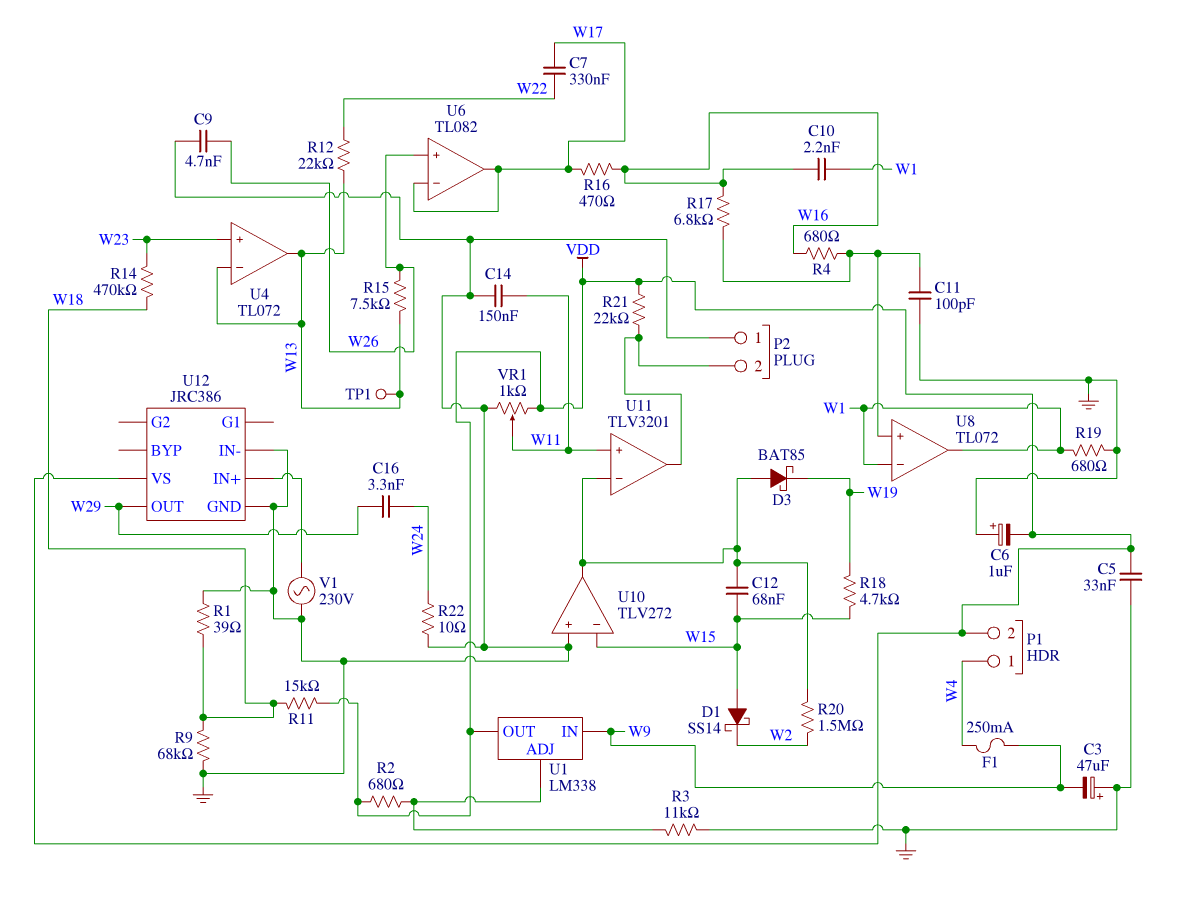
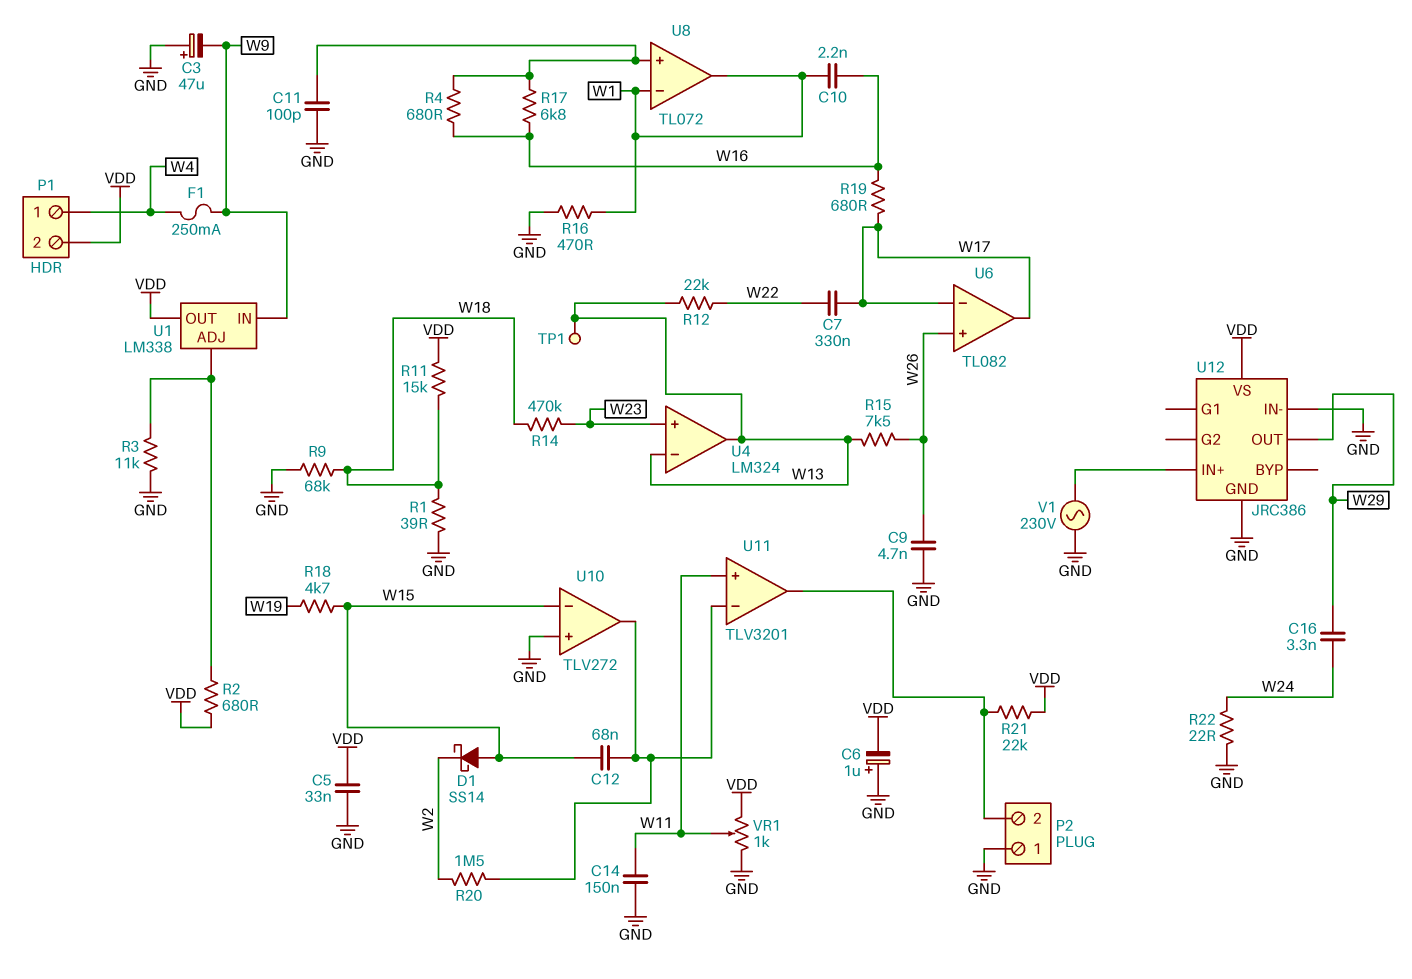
D3: schottky BAT85 (A U10/out, K W19) -> none
R16: 470 (W16, W17) -> 470 (GND, W1)
R19: 680 (GND, W1) -> 680 (W16, W17)
R22: 10 (GND, W24) -> 22 (GND, W24)
U4: TL072 -> LM324

